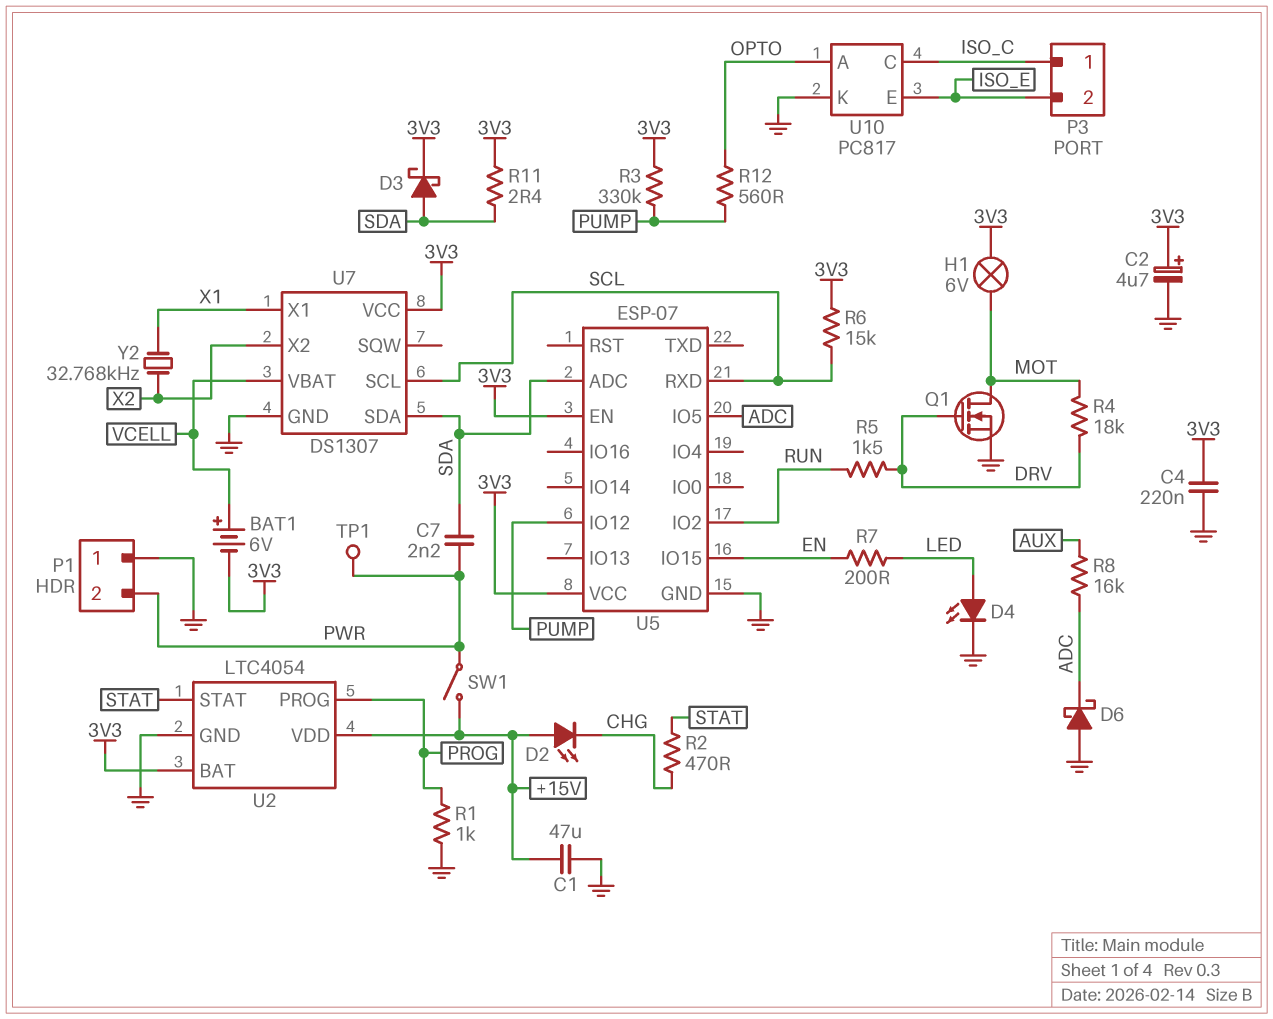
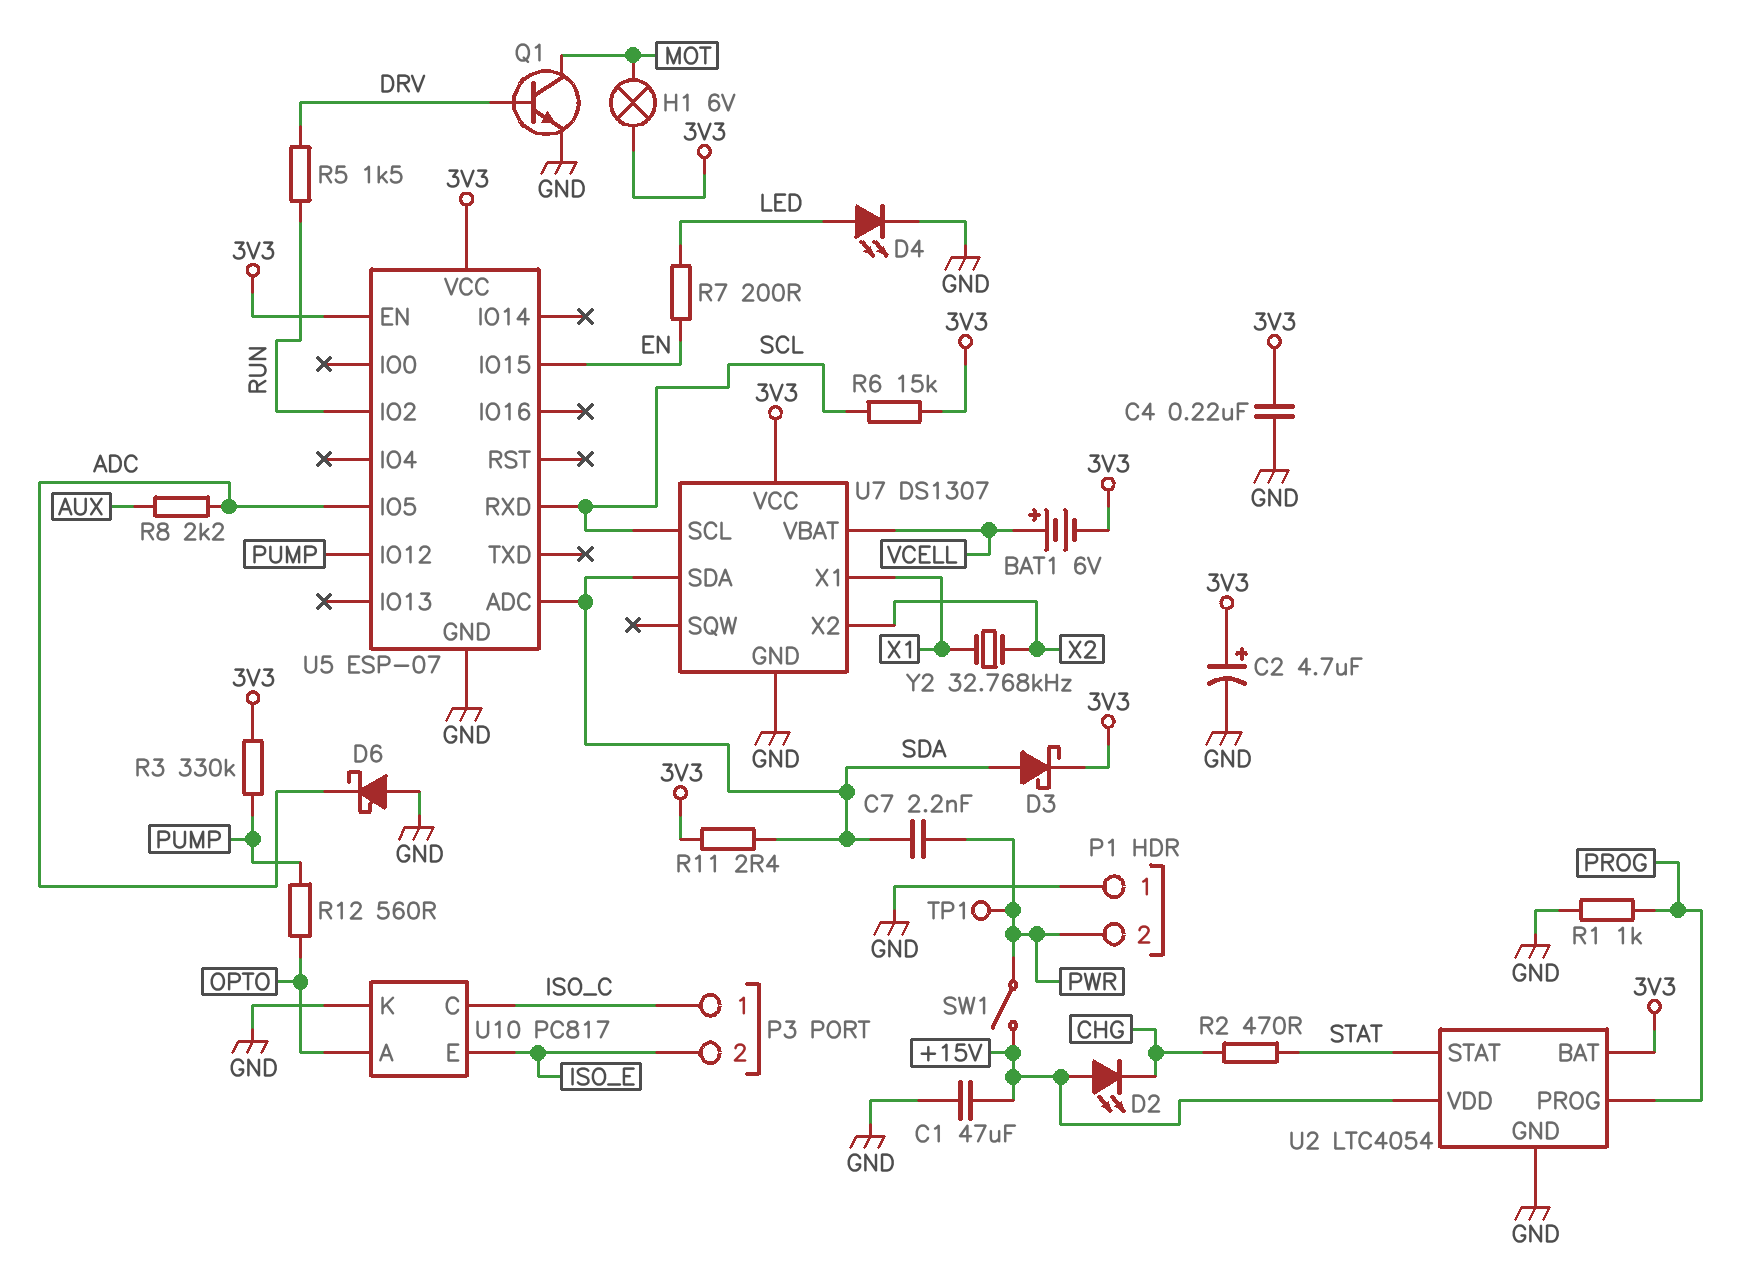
Q1: NMOS (G DRV, D MOT, S GND) -> NPN (B DRV, C MOT, E GND)
R4: 18k (DRV, MOT) -> none
R8: 16k (ADC, AUX) -> 2.2k (ADC, AUX)

